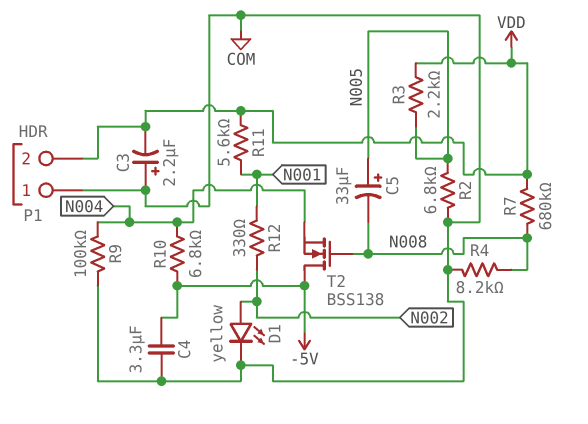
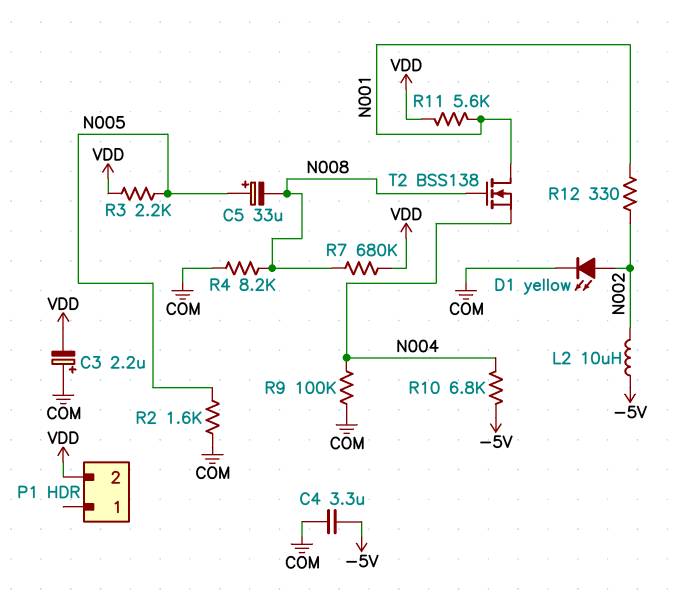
L2: none -> 10uH (-5V, N002)
P1 pin 1: COM -> none
R2: 6.8k (COM, N005) -> 1.6k (COM, N005)
T2: NMOS BSS138 (G N008, D -5V, S N004) -> NMOS BSS138 (G N008, D N001, S N004)

